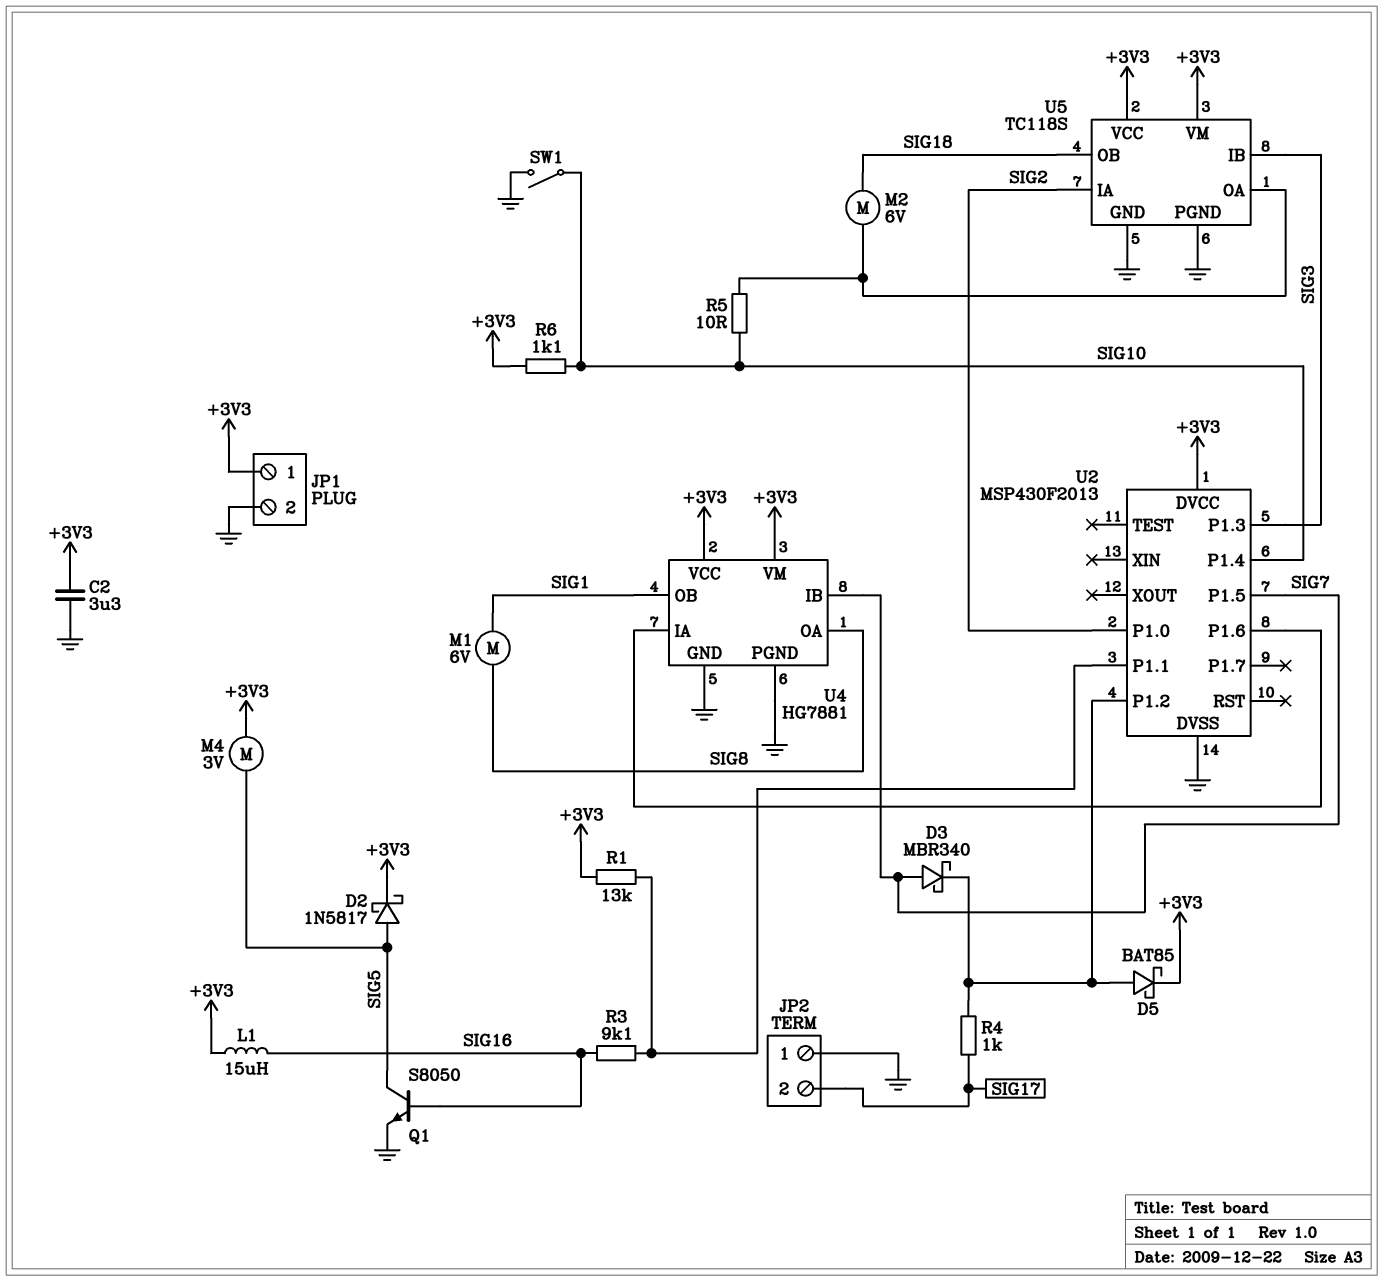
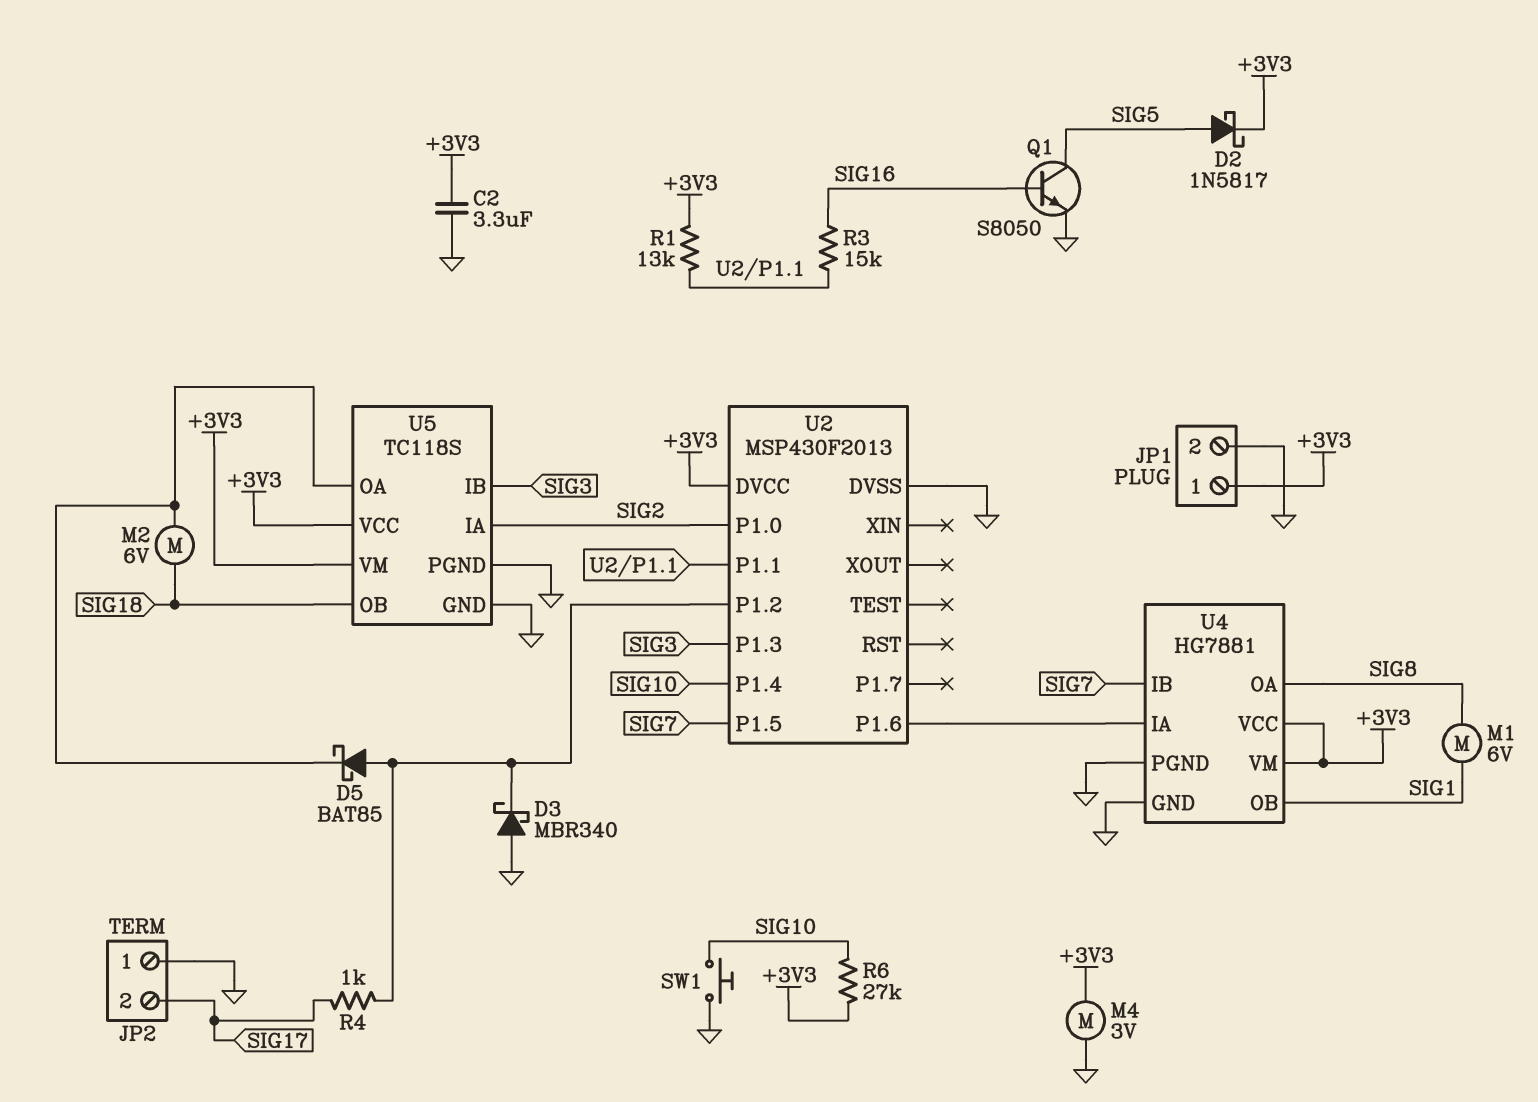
D3: schottky MBR340 (A SIG7, K U2/P1.2) -> schottky MBR340 (A GND, K U2/P1.2)
D5: schottky BAT85 (A U2/P1.2, K +3V3) -> schottky BAT85 (A U2/P1.2, K U5/OA)
L1: 15uH (+3V3, SIG16) -> none
M4: motor 3V (+3V3, SIG5) -> motor 3V (+3V3, GND)
R3: 9.1k (SIG16, U2/P1.1) -> 15k (SIG16, U2/P1.1)
R5: 10 (SIG10, U5/OA) -> none
R6: 1.1k (+3V3, SIG10) -> 27k (+3V3, SIG10)
SW1: switch (GND, SIG10) -> button (GND, SIG10)

